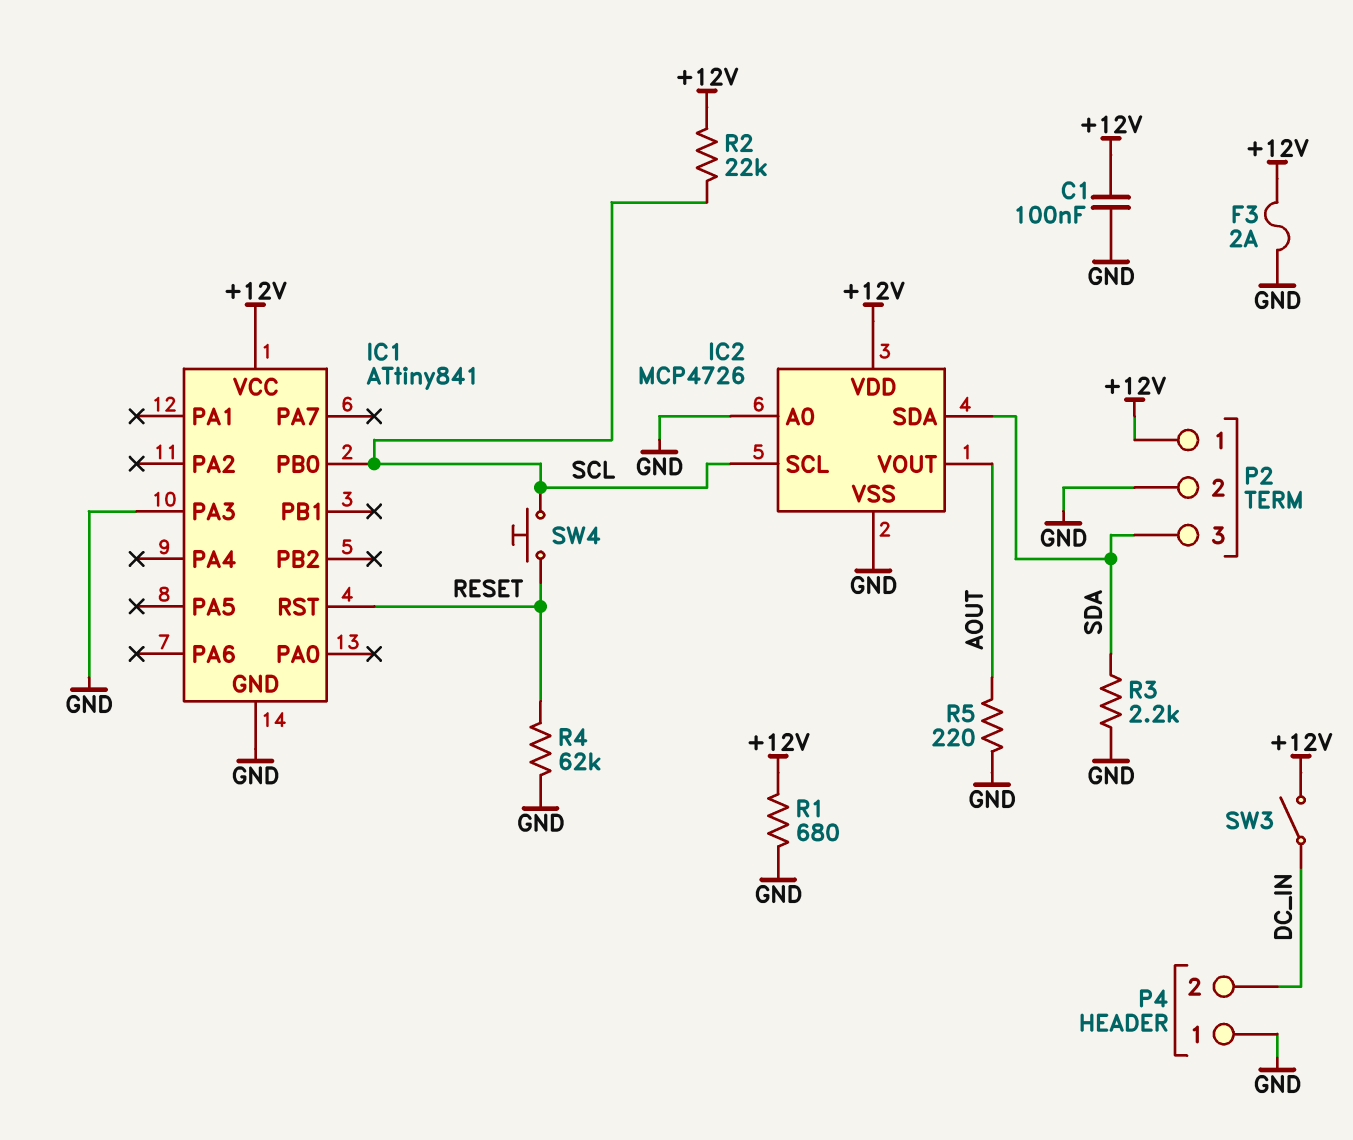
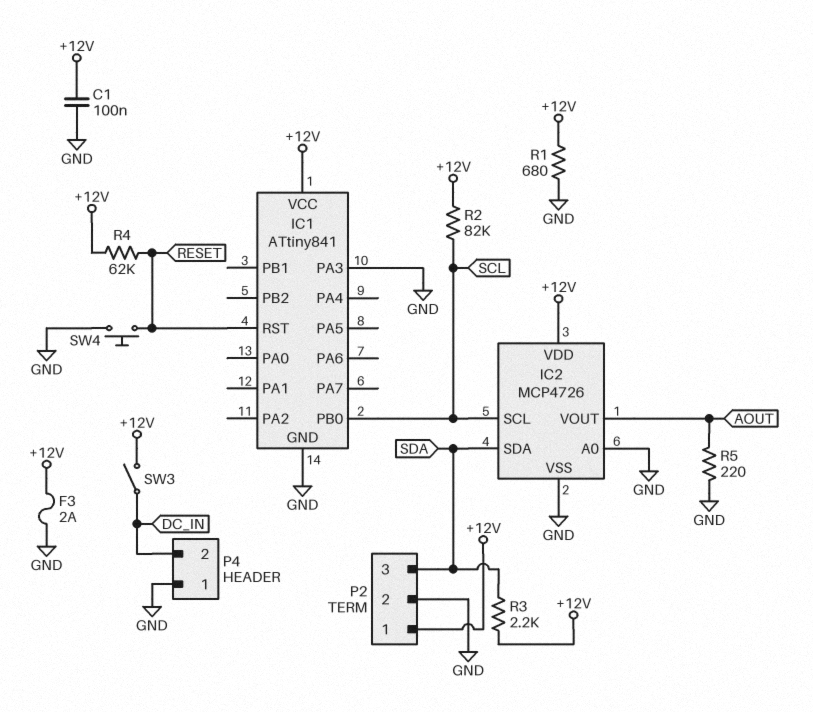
R2: 22k (+12V, SCL) -> 82k (+12V, SCL)
R3: 2.2k (GND, SDA) -> 2.2k (+12V, SDA)
R4: 62k (GND, RESET) -> 62k (+12V, RESET)
SW4: button (RESET, SCL) -> button (GND, RESET)

